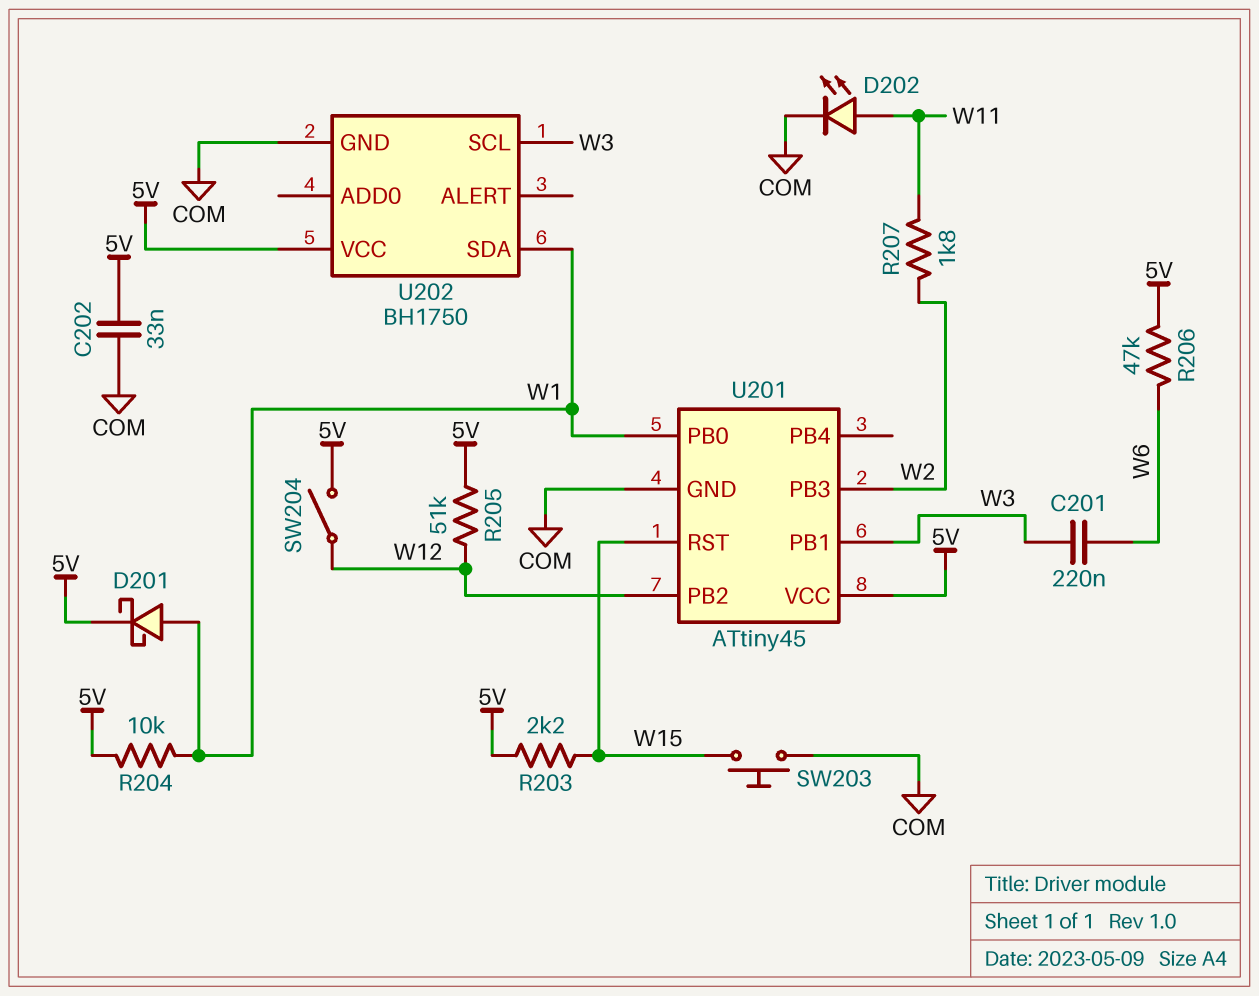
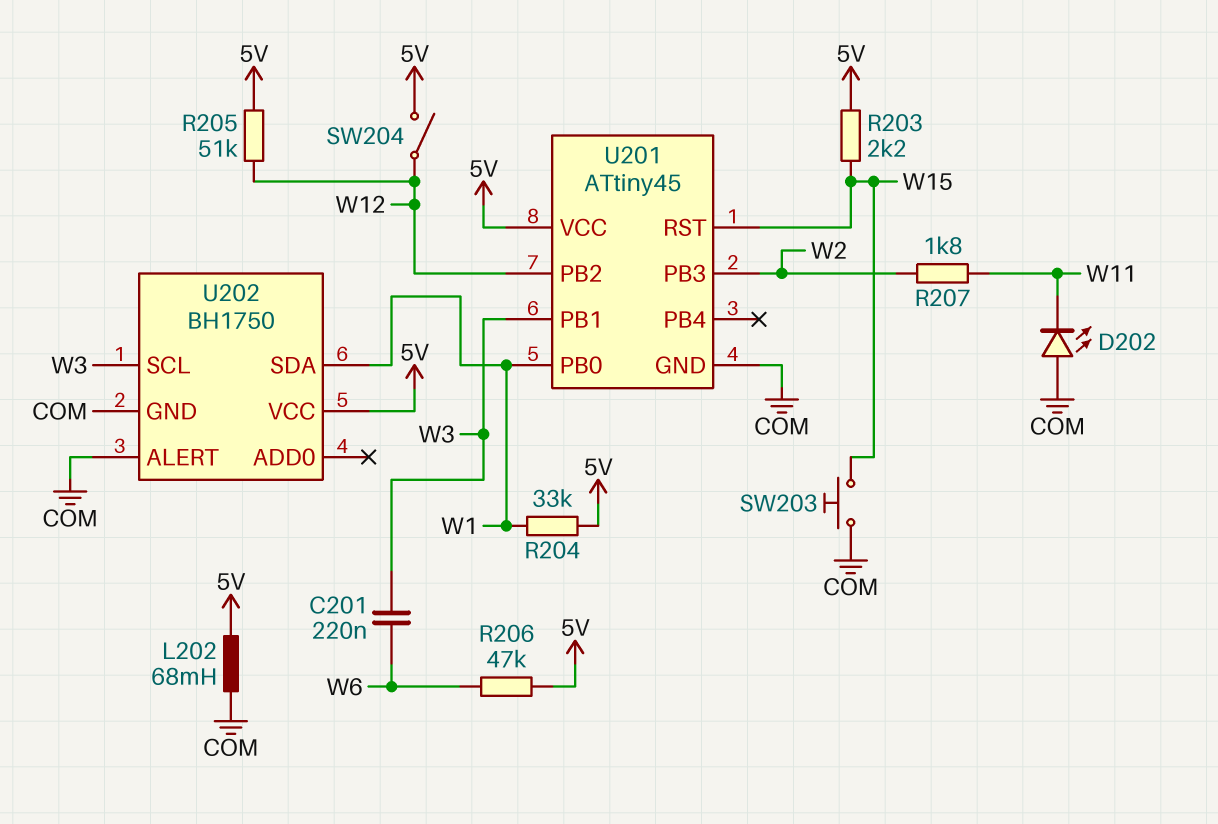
C202: 33nF (5V, COM) -> none
D201: schottky (A W1, K 5V) -> none
D202: LED (A W11, K COM) -> LED (A COM, K W11)
L202: none -> 68mH (5V, COM)
R204: 10k (5V, W1) -> 33k (5V, W1)
U202 pin ALERT: none -> COM

